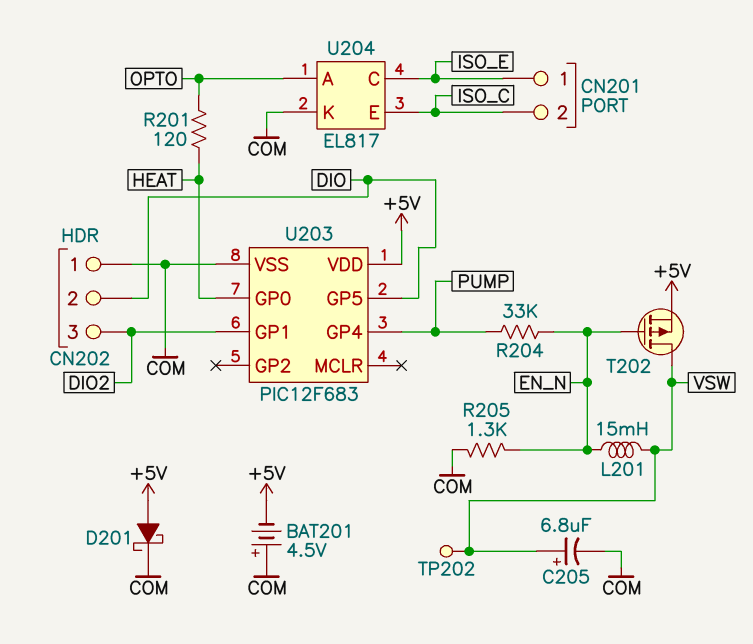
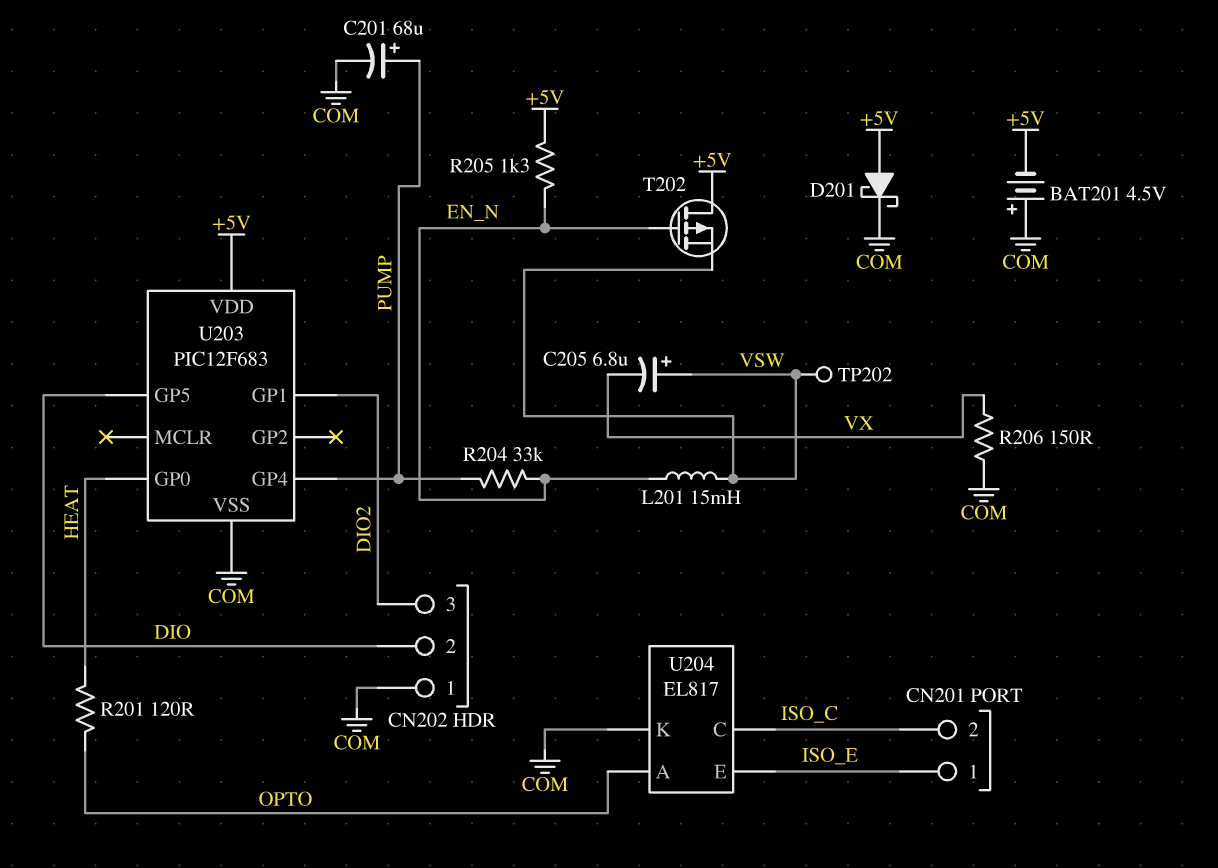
C201: none -> 68uF (plus PUMP, minus COM)
C205: 6.8uF (plus VSW, minus COM) -> 6.8uF (plus VSW, minus VX)
R205: 1.3k (COM, EN_N) -> 1.3k (+5V, EN_N)
R206: none -> 150 (COM, VX)
T202: PMOS (G EN_N, D VSW, S +5V) -> PMOS (G EN_N, D +5V, S VSW)
U204 pin C: ISO_E -> ISO_C
U204 pin E: ISO_C -> ISO_E

